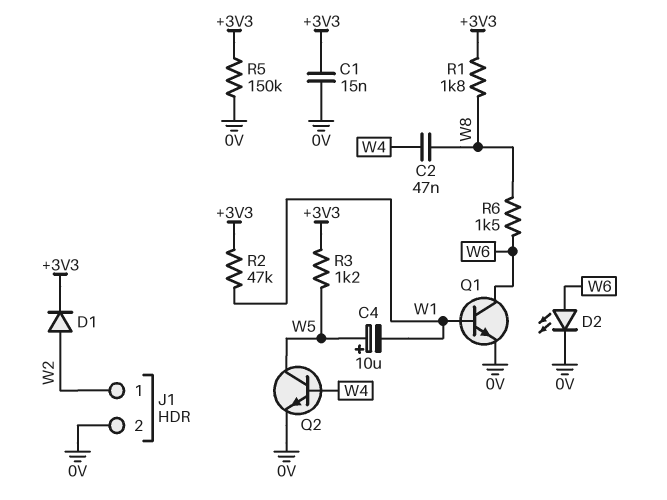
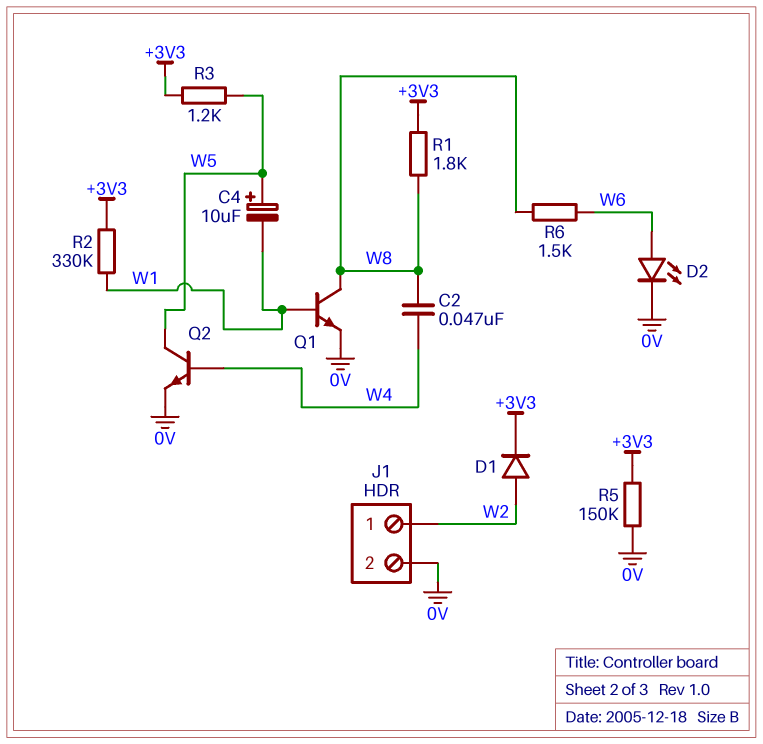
C1: 15nF (+3V3, 0V) -> none
Q1: NPN (B W1, C W6, E 0V) -> NPN (B W1, C W8, E 0V)
R2: 47k (+3V3, W1) -> 330k (+3V3, W1)

